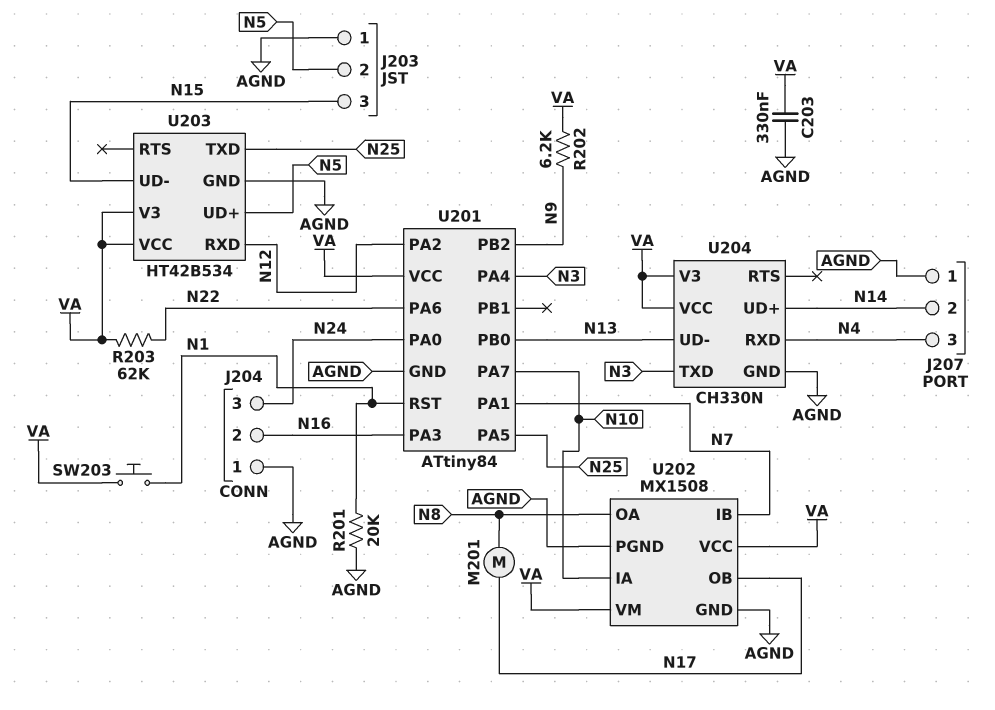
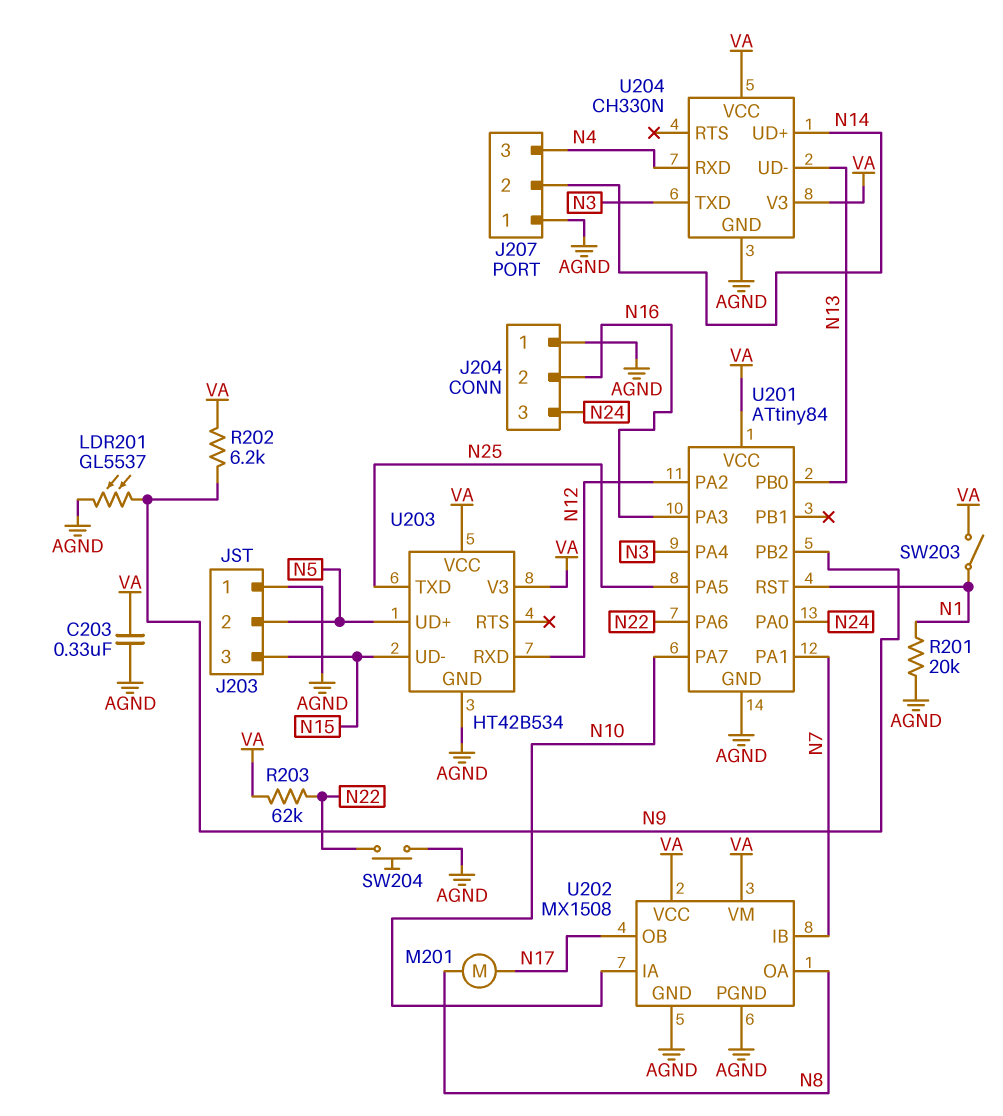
LDR201: none -> GL5537 (AGND, N9)
SW203: button (N1, VA) -> switch (N1, VA)
SW204: none -> button (AGND, N22)

